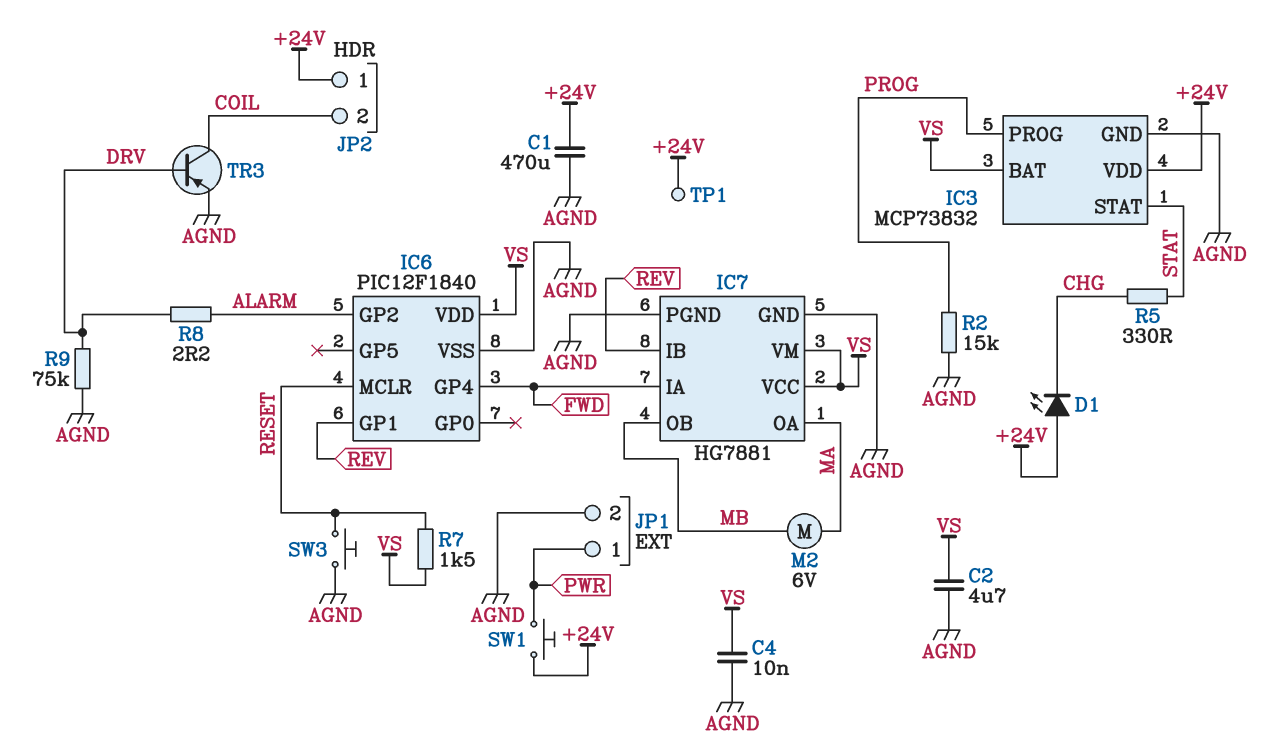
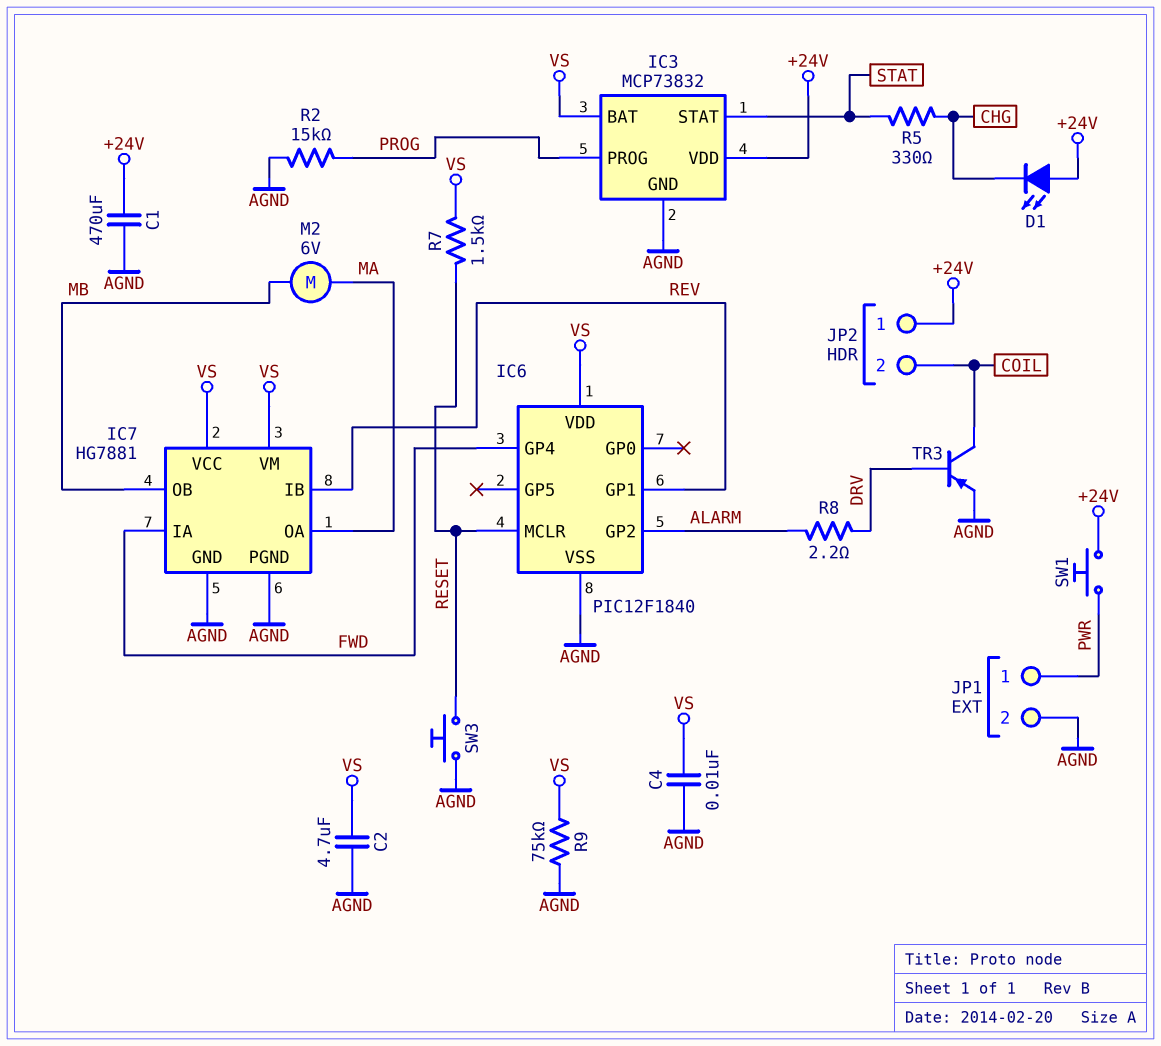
R9: 75k (AGND, DRV) -> 75k (AGND, VS)
TP1: test point (+24V) -> none

